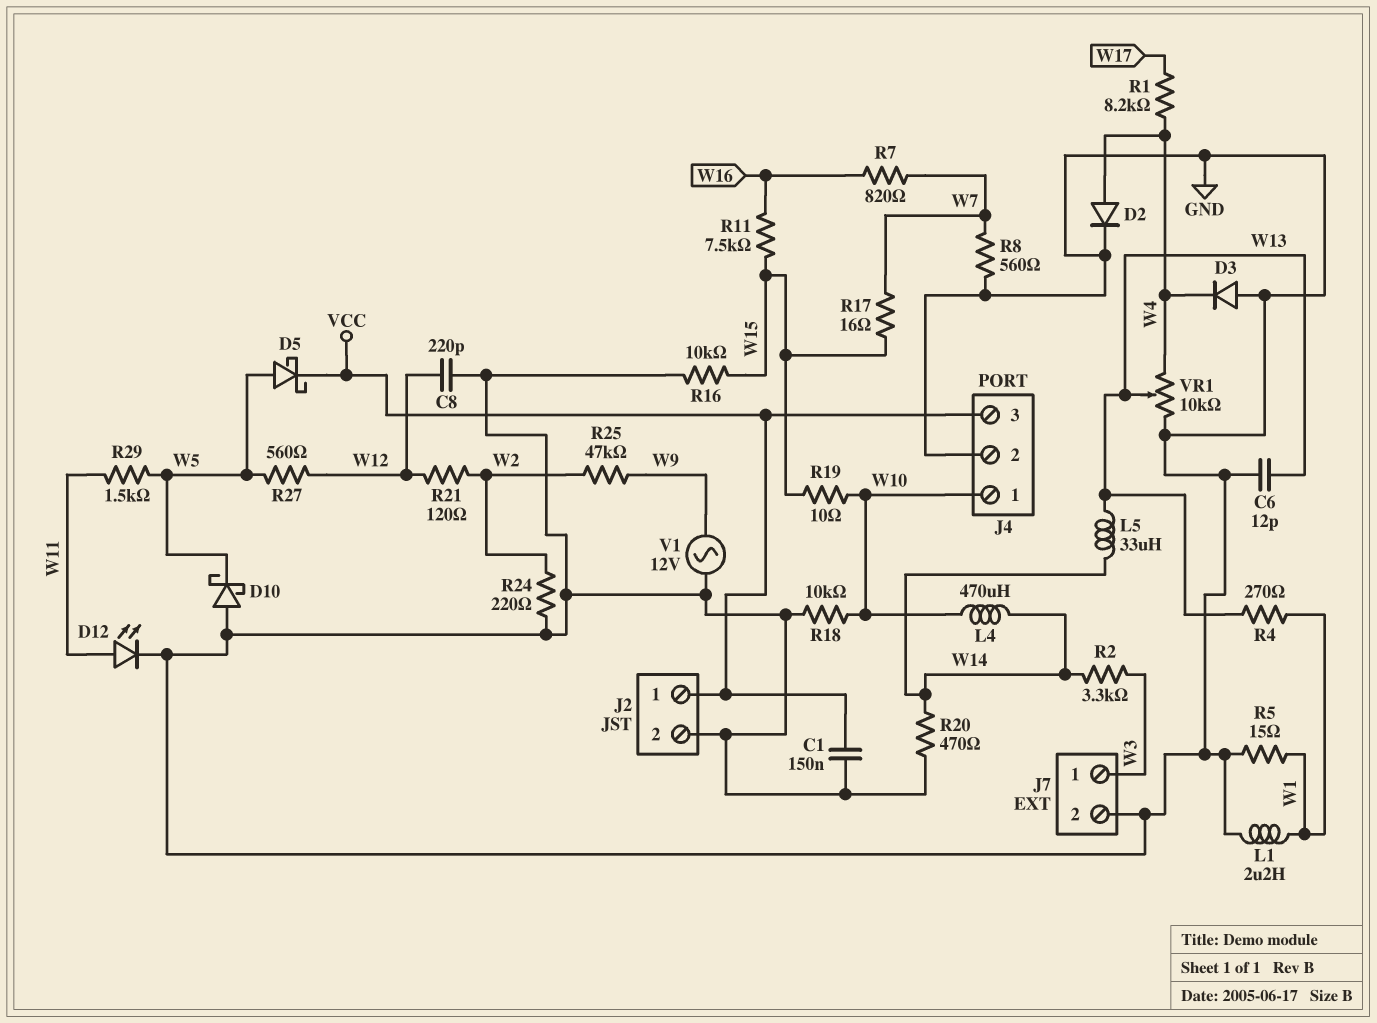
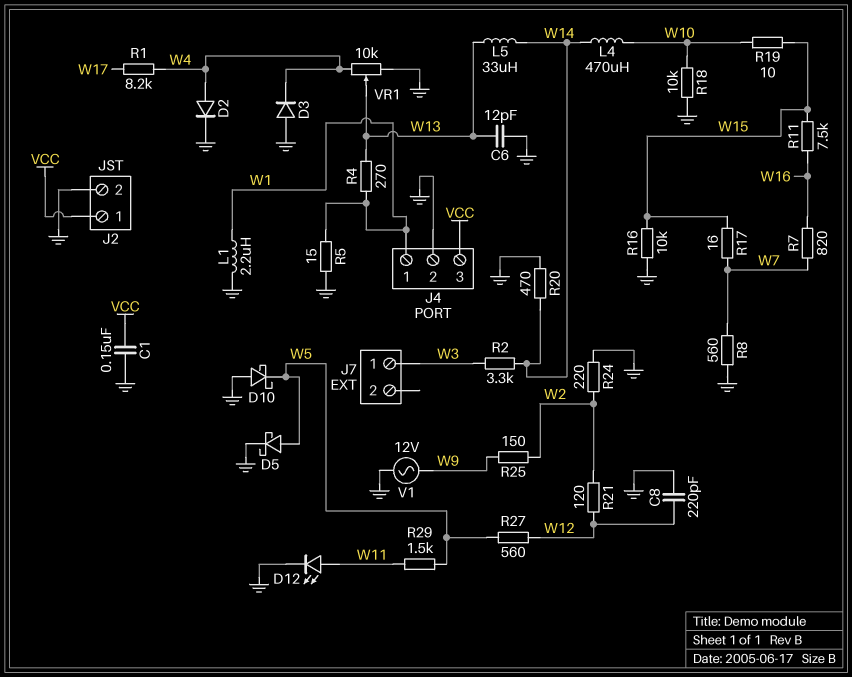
D5: schottky (A W5, K VCC) -> schottky (A W5, K GND)
J4 pin 1: W10 -> W1
J7 pin 2: GND -> none
R25: 47k (W2, W9) -> 150 (W2, W9)

